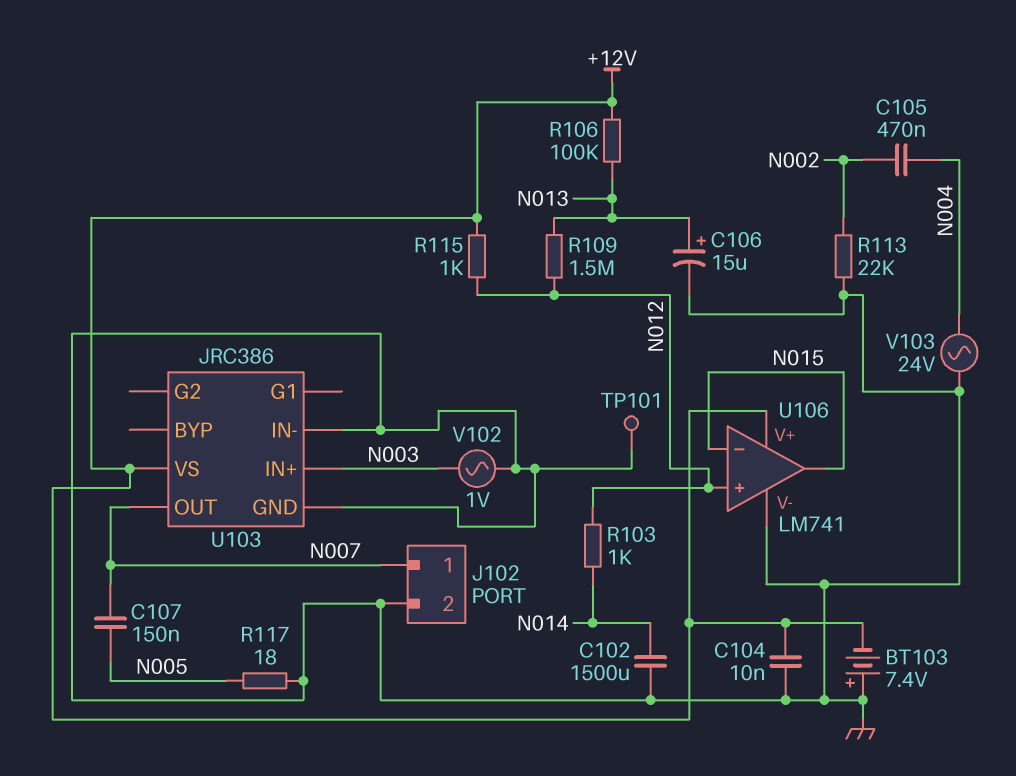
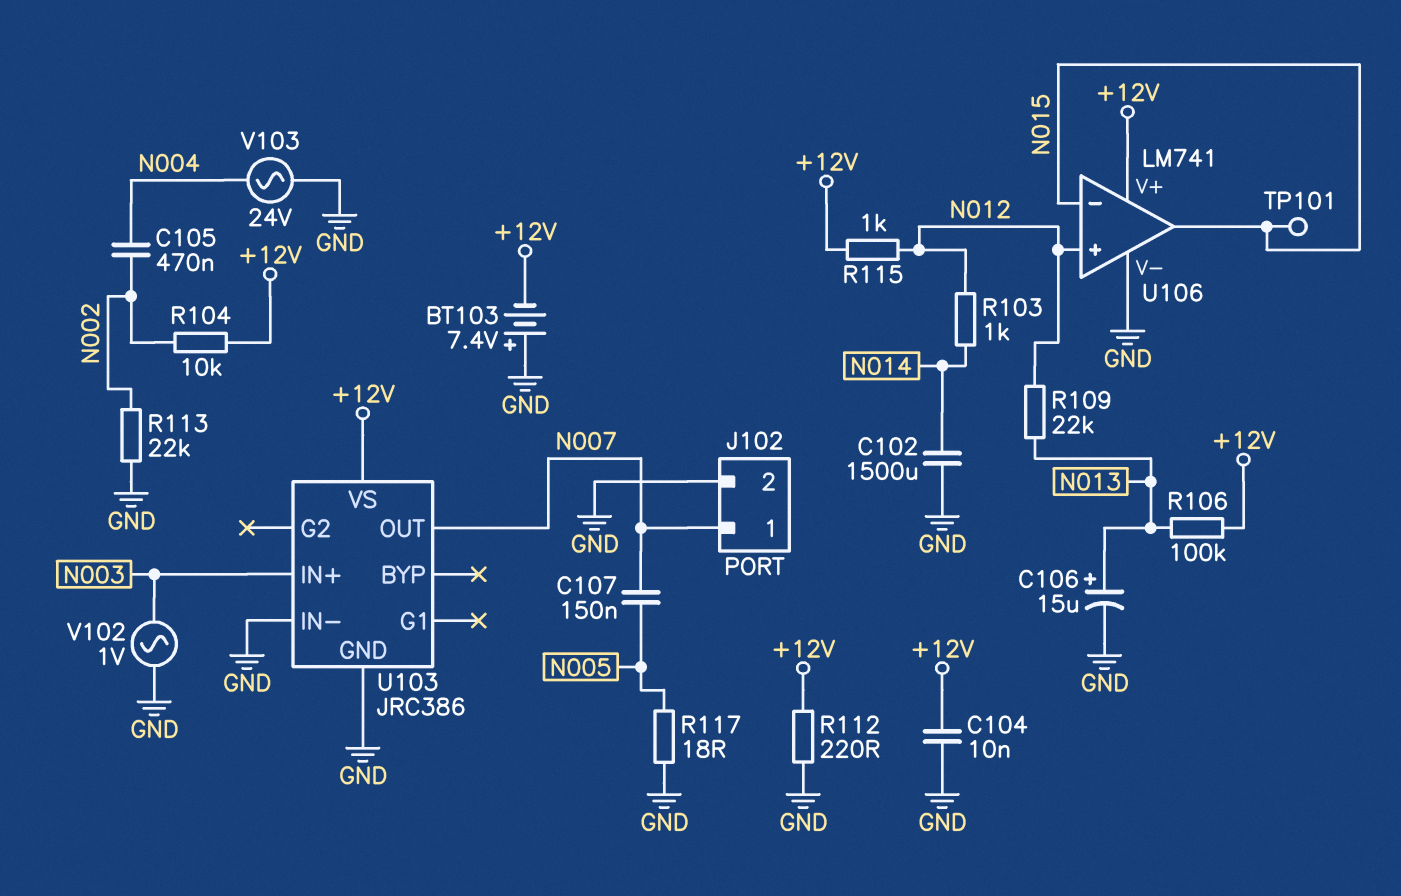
R104: none -> 10k (+12V, N002)
R109: 1.5M (N012, N013) -> 22k (N012, N013)
R112: none -> 220 (+12V, GND)
TP101: test point (GND) -> test point (N015)

